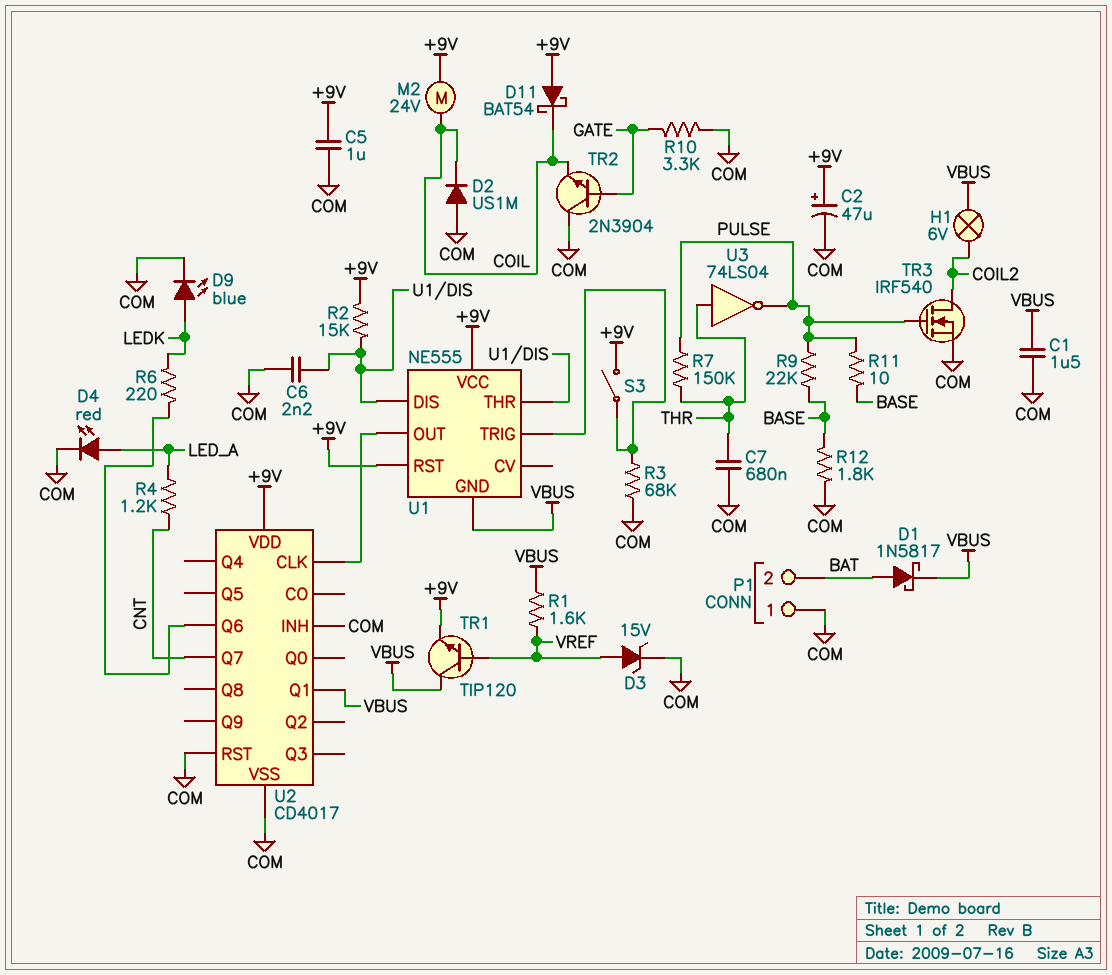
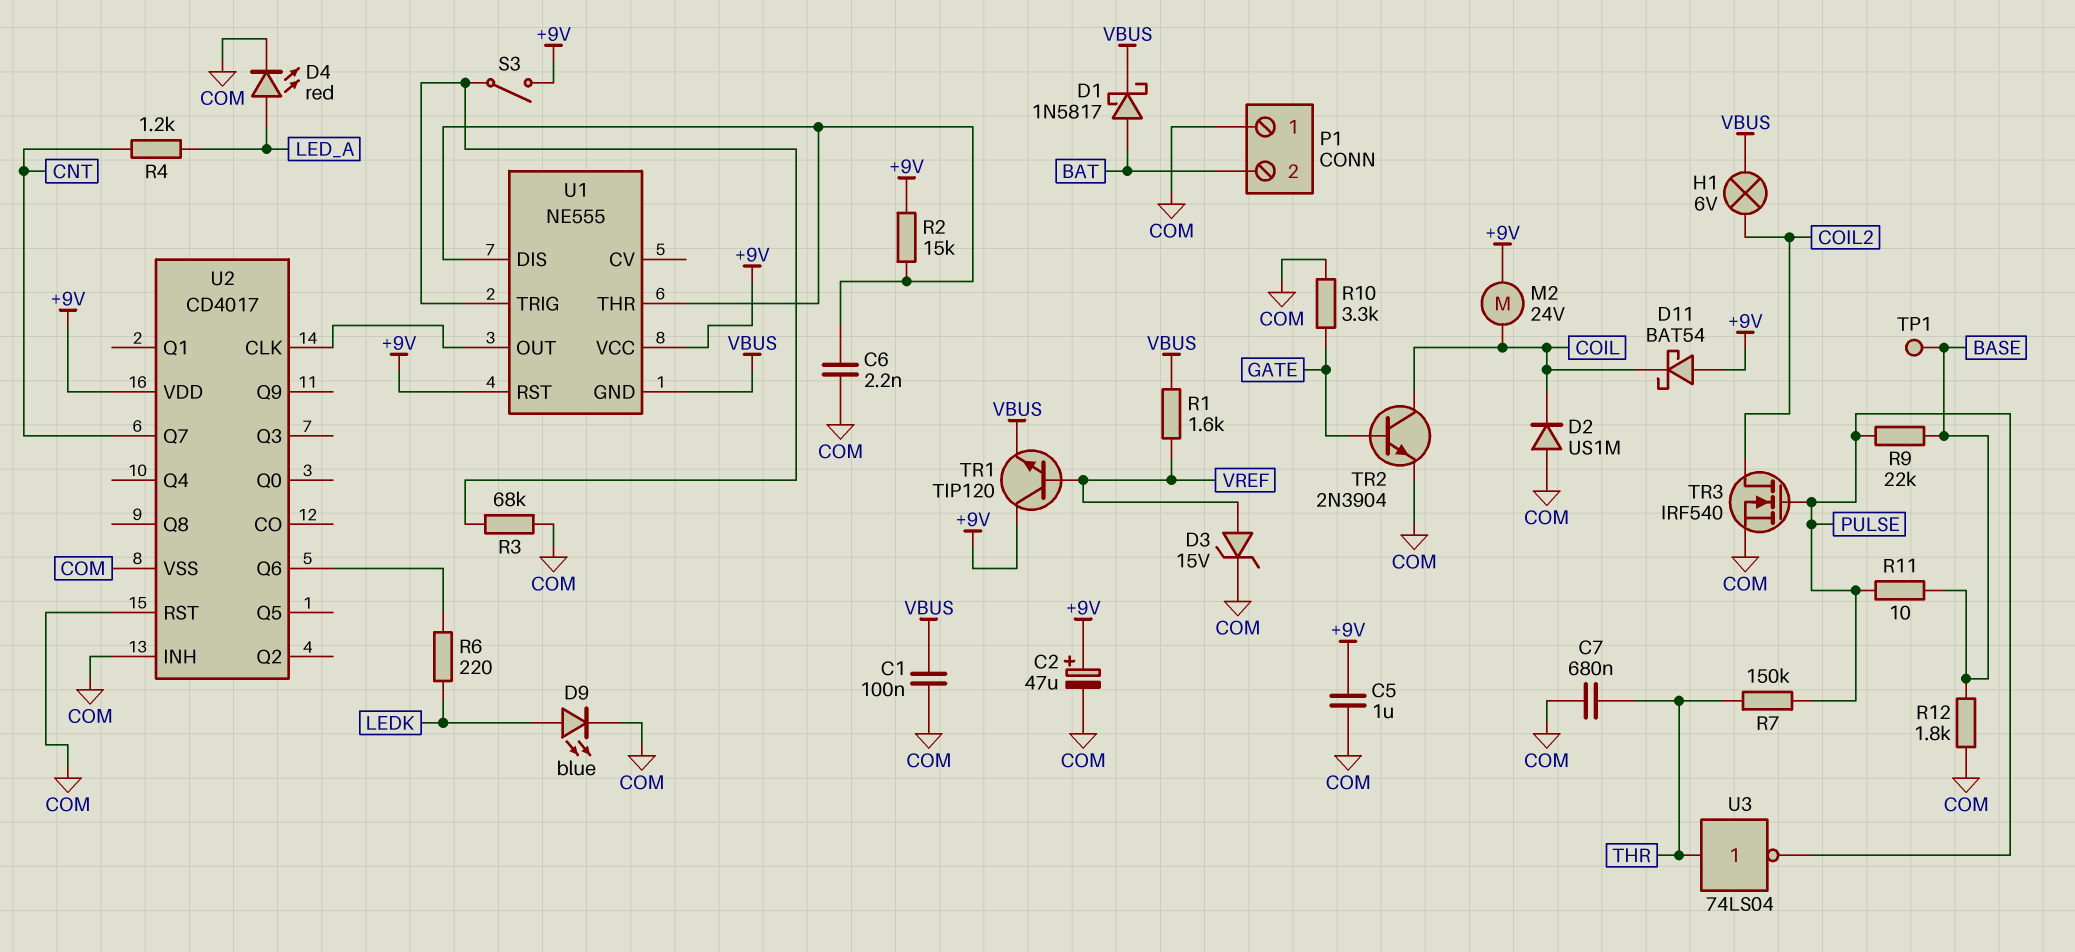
C1: 1.5uF (COM, VBUS) -> 100nF (COM, VBUS)
TP1: none -> test point (BASE)
TR1: NPN TIP120 (B VREF, C VBUS, E +9V) -> NPN TIP120 (B VREF, C +9V, E VBUS)
TR2: NPN 2N3904 (B GATE, C COM, E COIL) -> NPN 2N3904 (B GATE, C COIL, E COM)
U2 pin Q1: VBUS -> none

